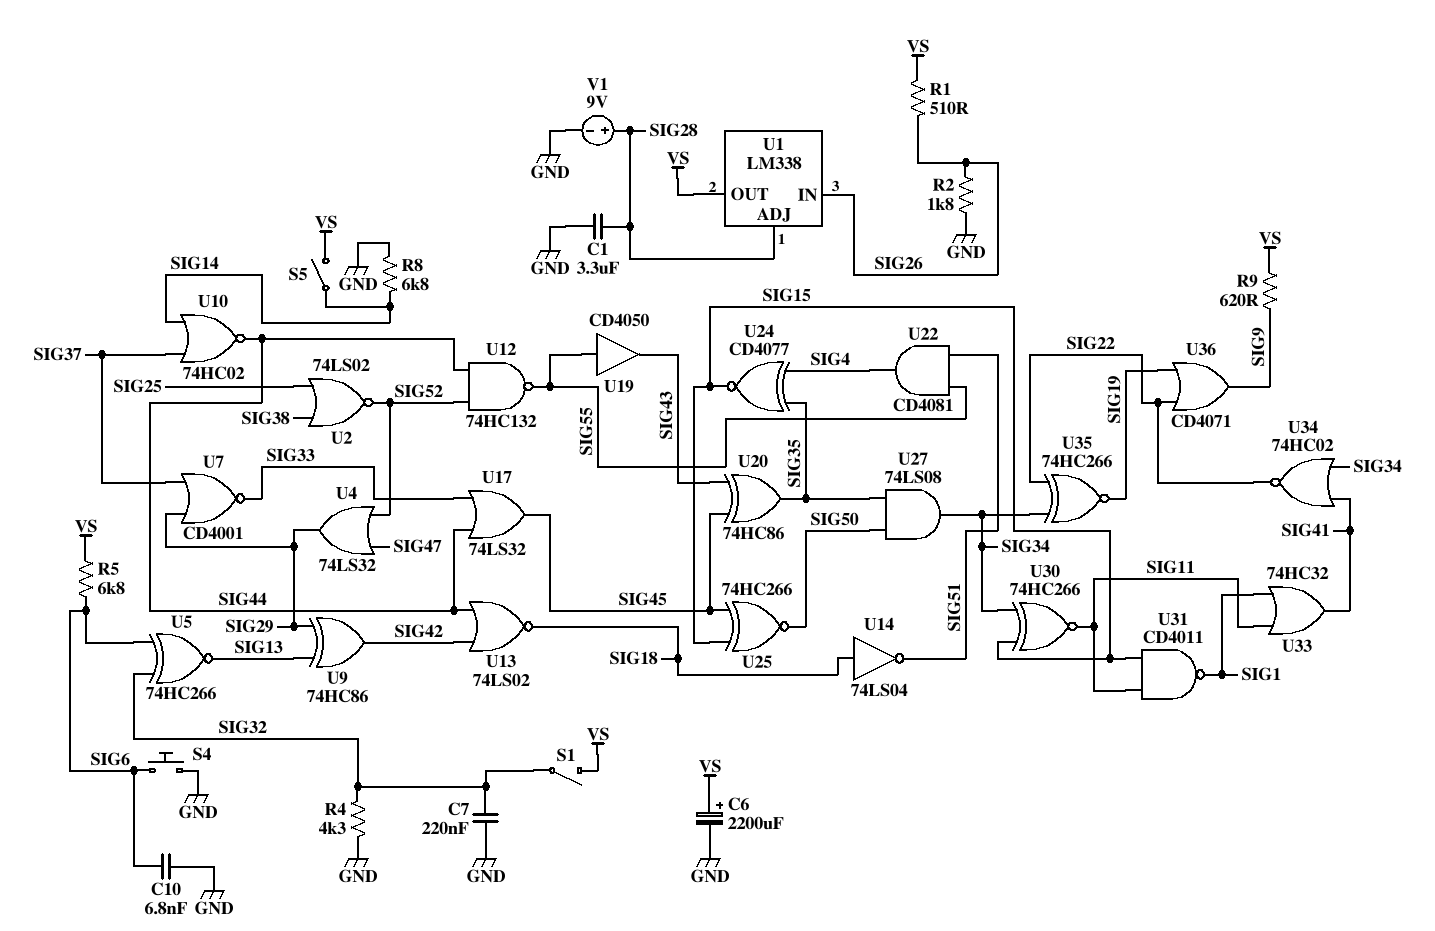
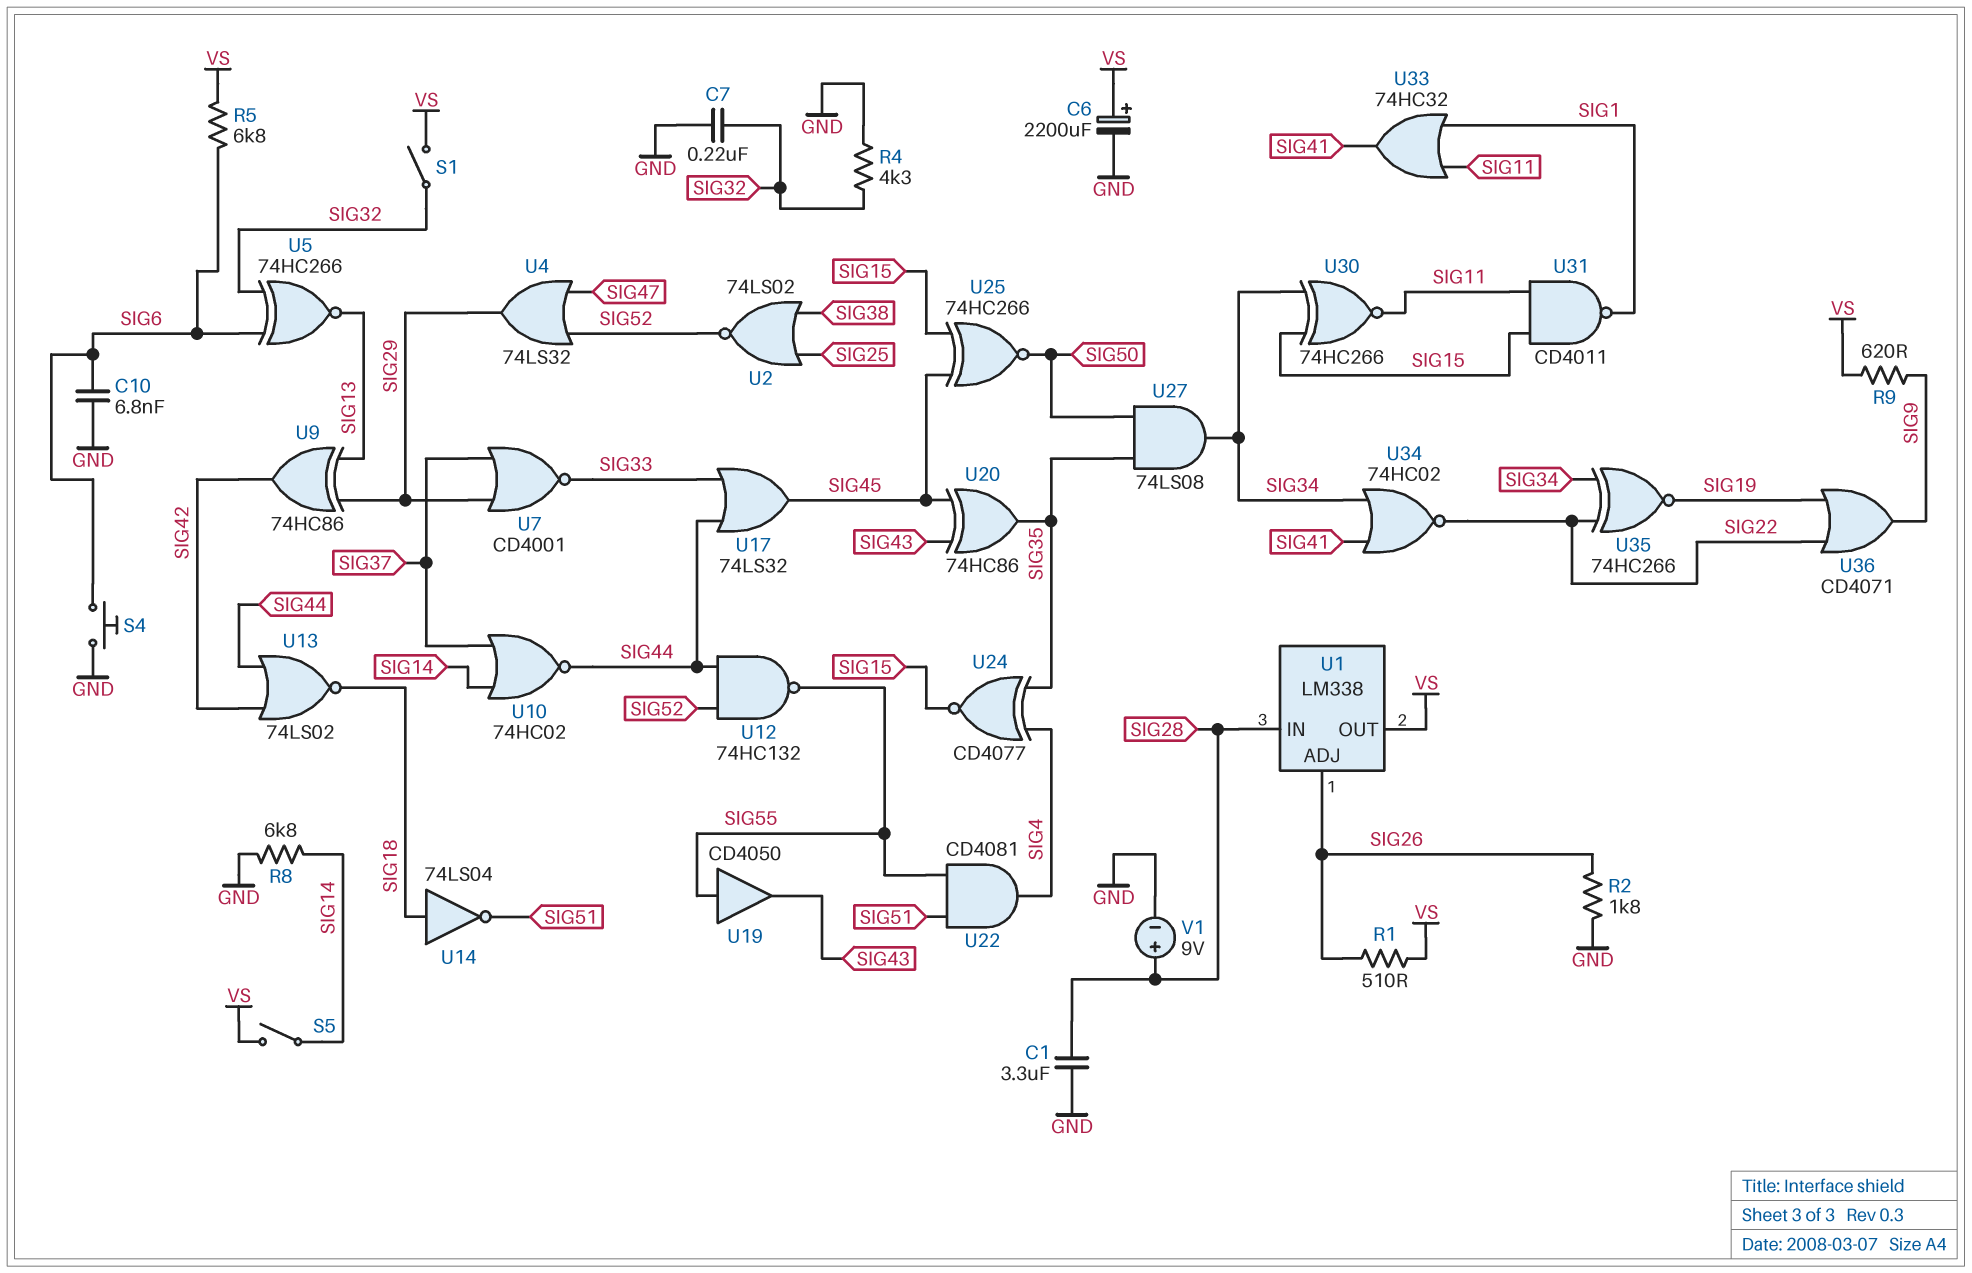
U1 pin ADJ: SIG28 -> SIG26
U1 pin IN: SIG26 -> SIG28

